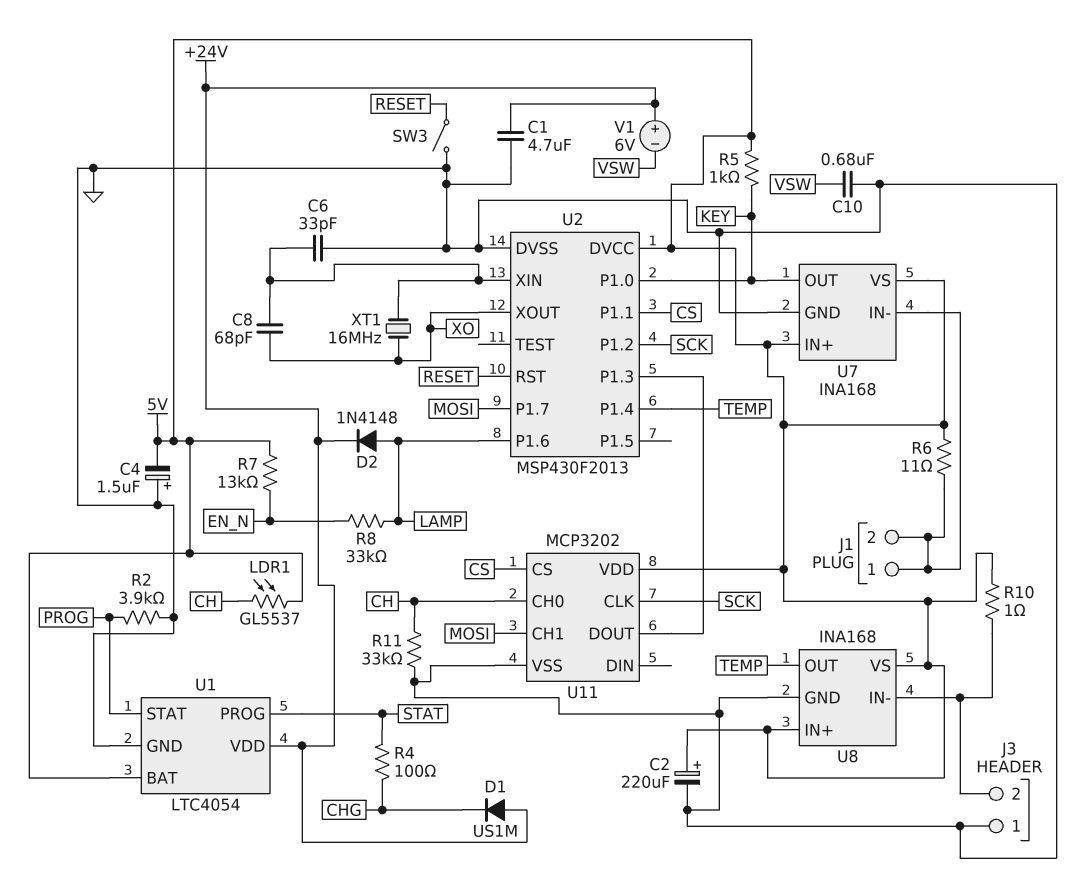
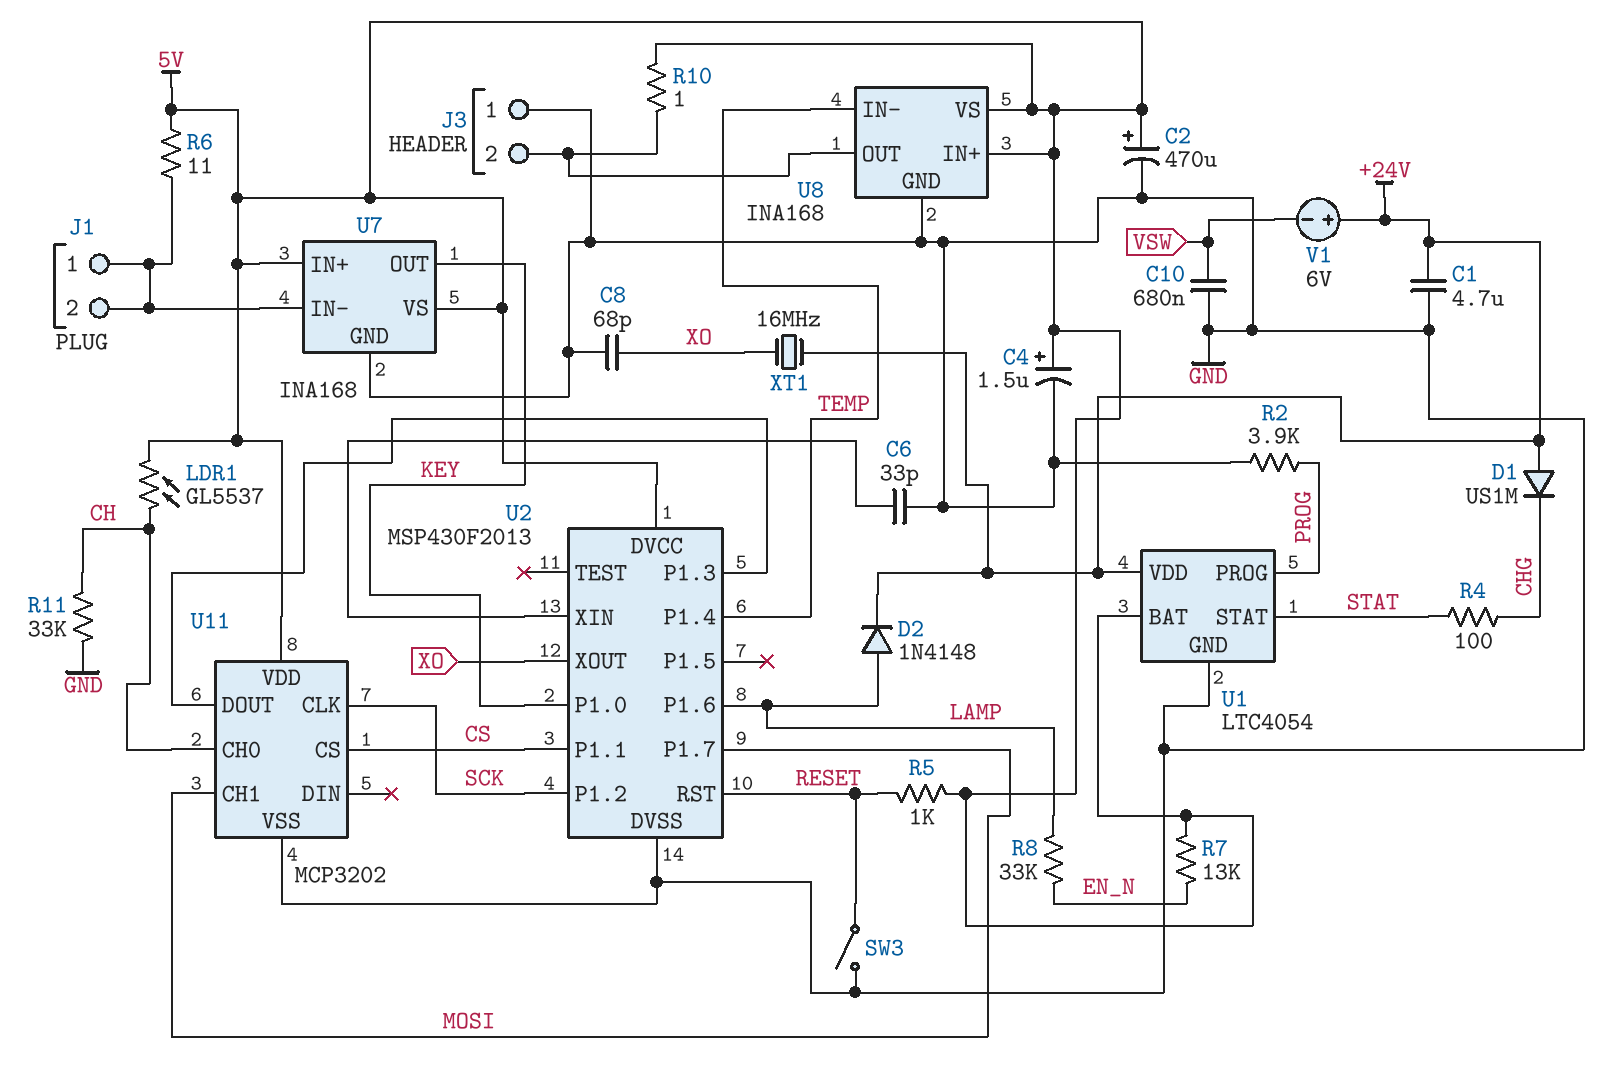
C2: 220uF (plus 5V, minus GND) -> 470uF (plus 5V, minus GND)
C4: 1.5uF (plus GND, minus 5V) -> 1.5uF (plus 5V, minus GND)
C8: 68pF (U2/XIN, XO) -> 68pF (GND, XO)
R5: 1k (5V, KEY) -> 1k (5V, RESET)
U1 pin PROG: STAT -> PROG
U1 pin STAT: PROG -> STAT
U8 pin IN-: J3/2 -> TEMP
U8 pin OUT: TEMP -> J3/2
XT1: 16MHz (U2/XIN, XO) -> 16MHz (+24V, XO)

